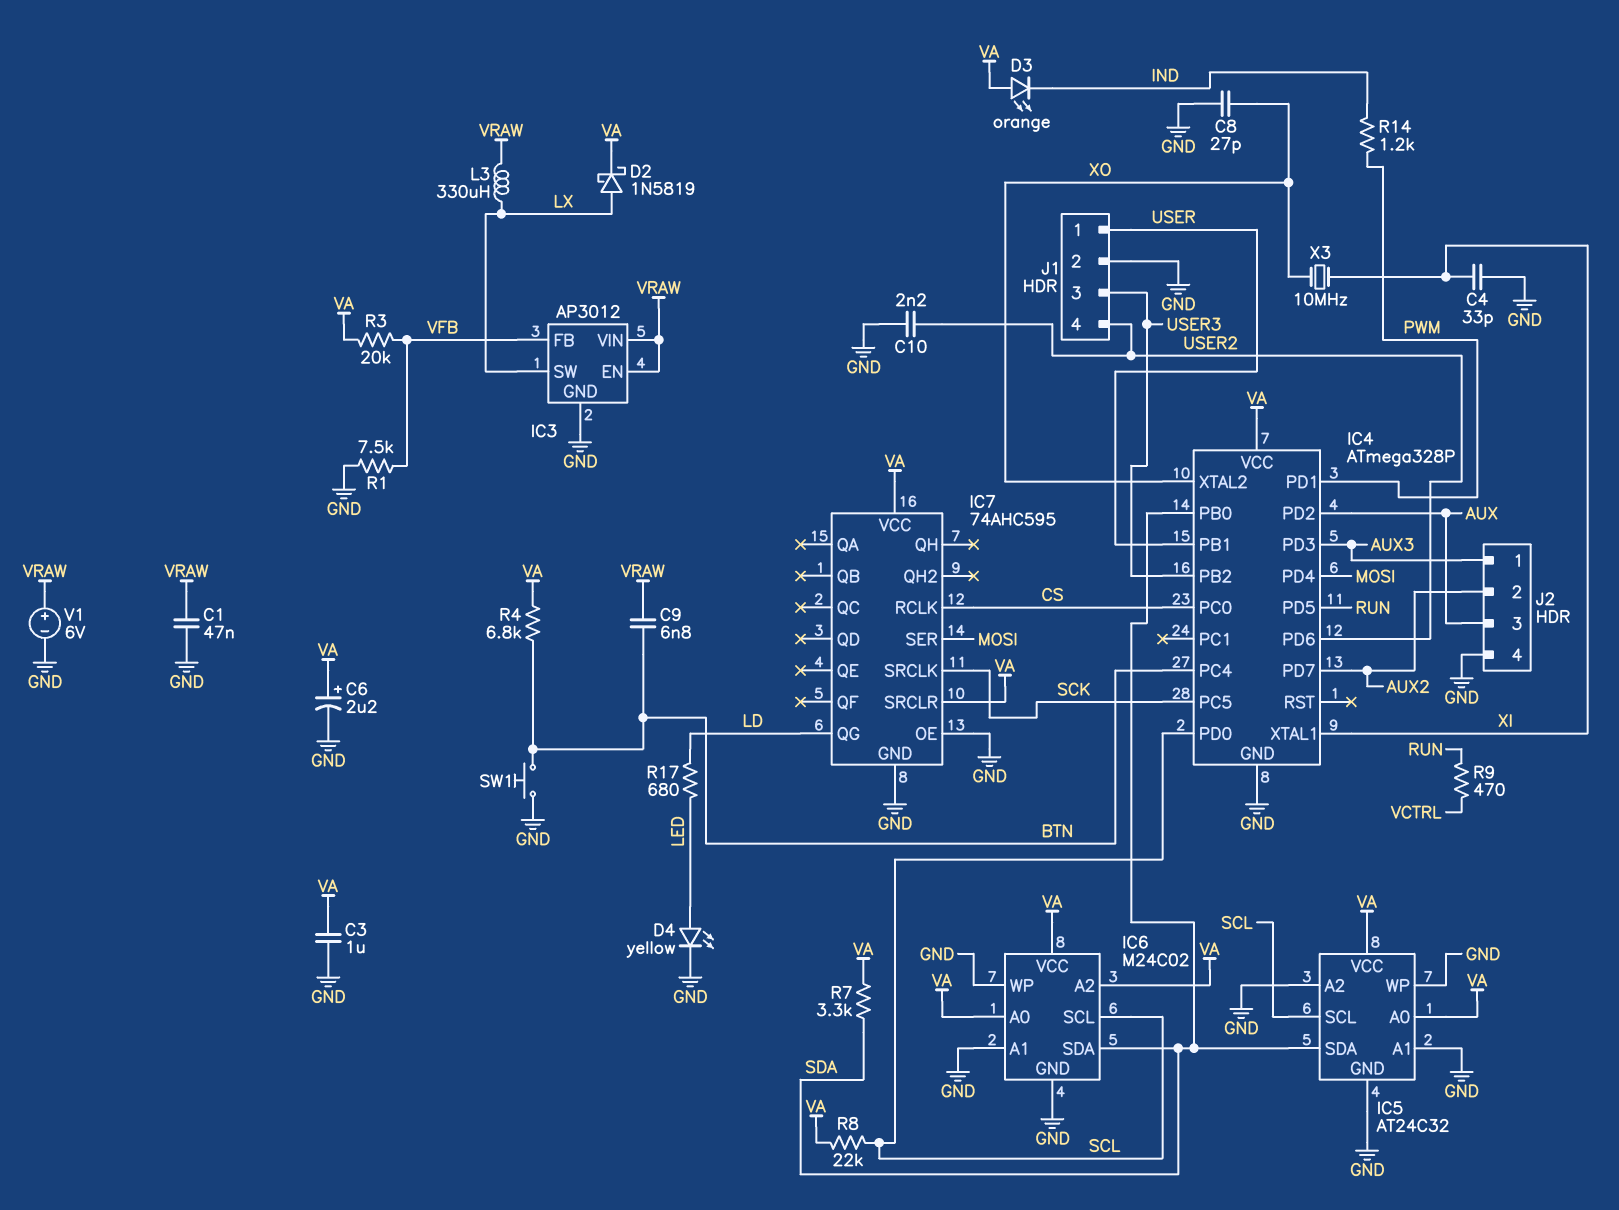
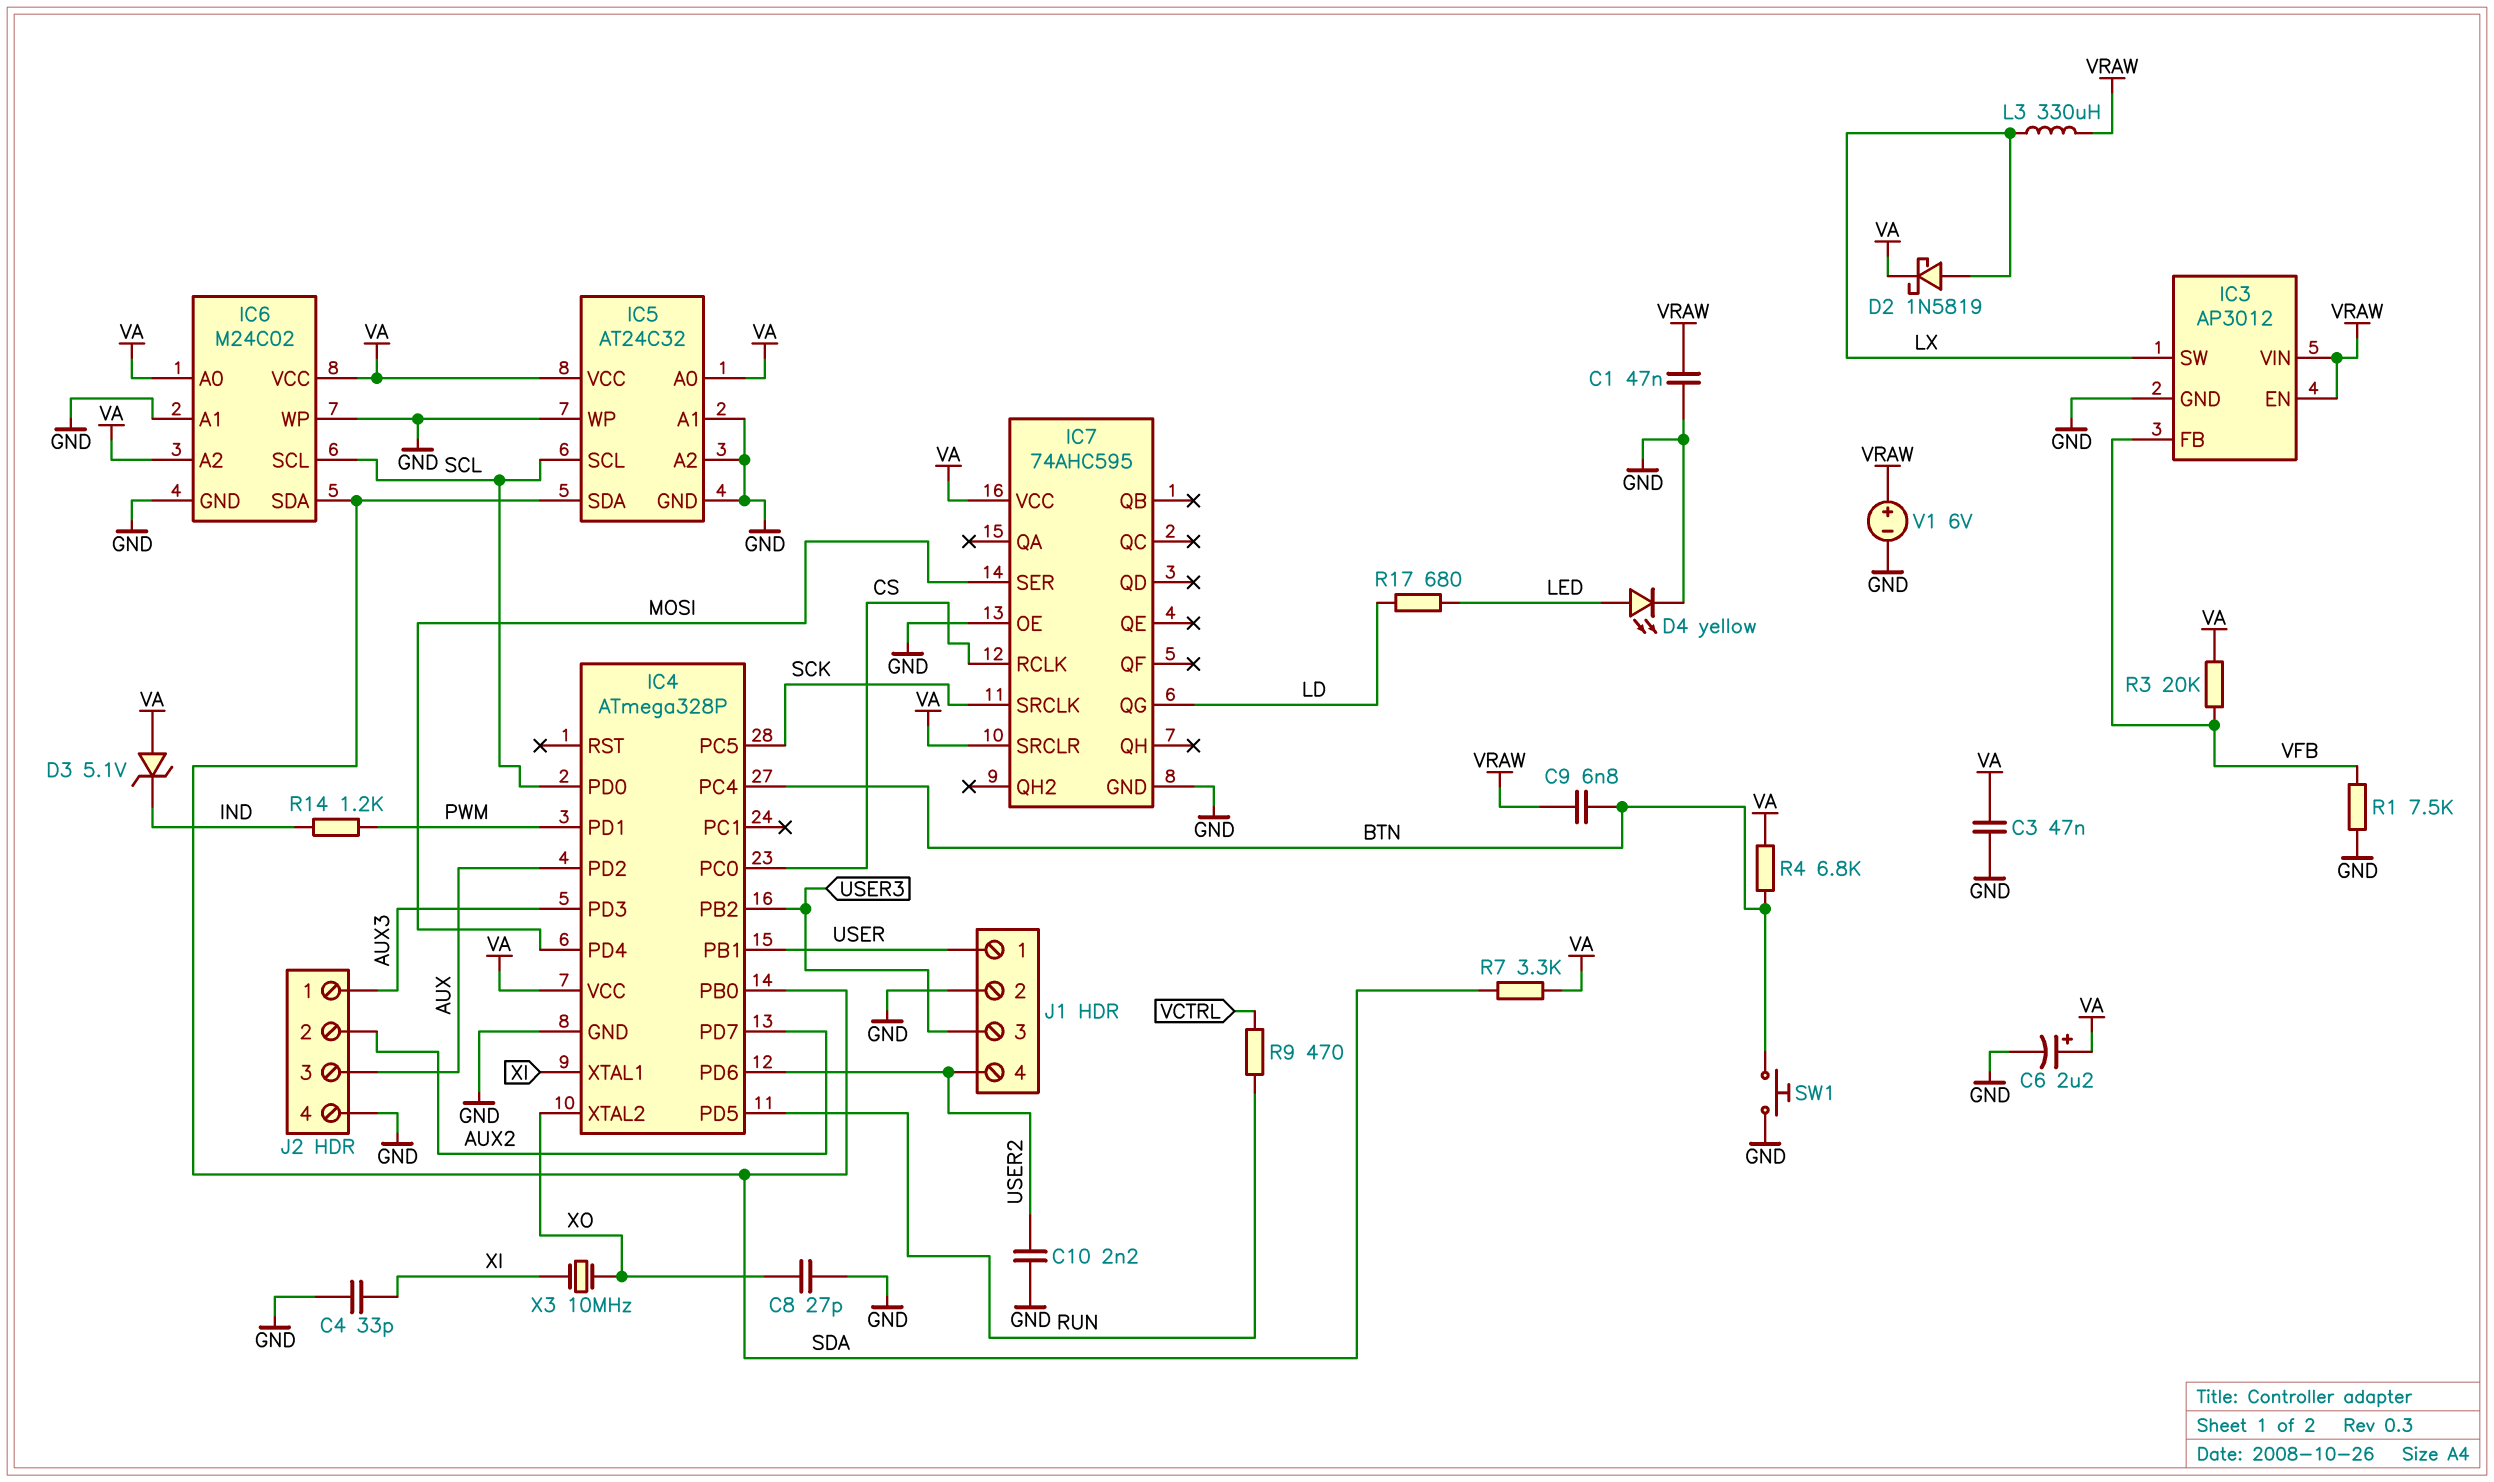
C3: 1uF (GND, VA) -> 47nF (GND, VA)
D3: LED orange (A VA, K IND) -> zener 5.1V (A VA, K IND)
R8: 22k (SCL, VA) -> none

